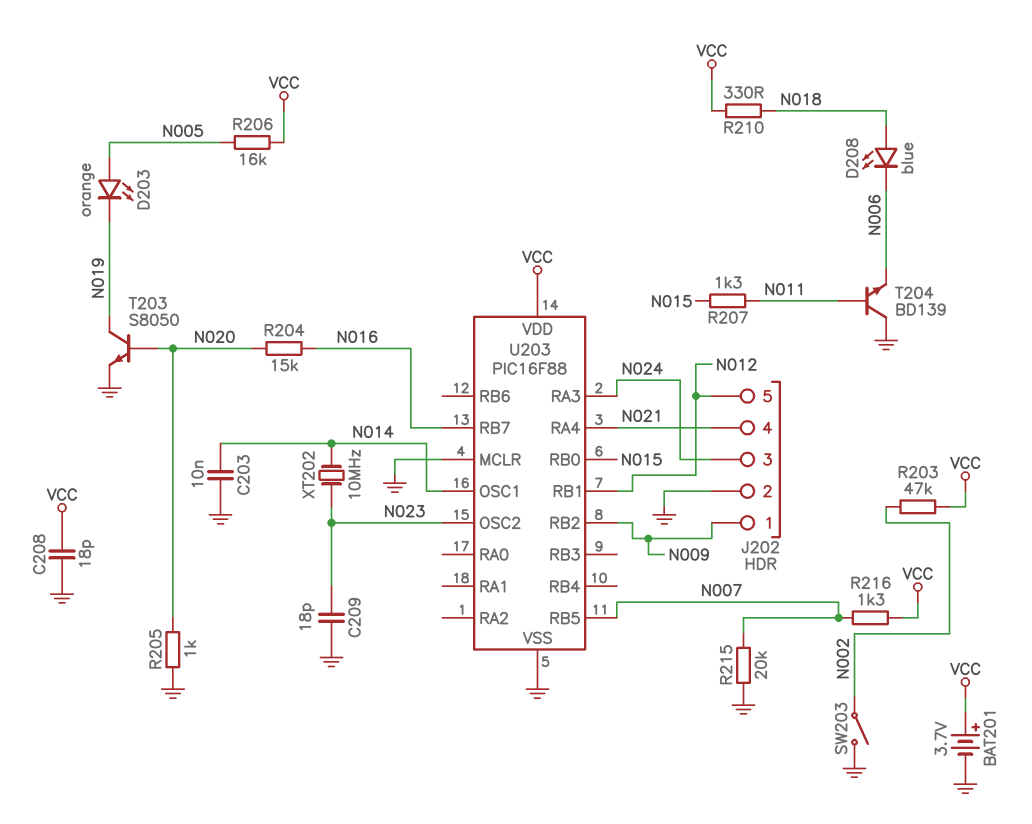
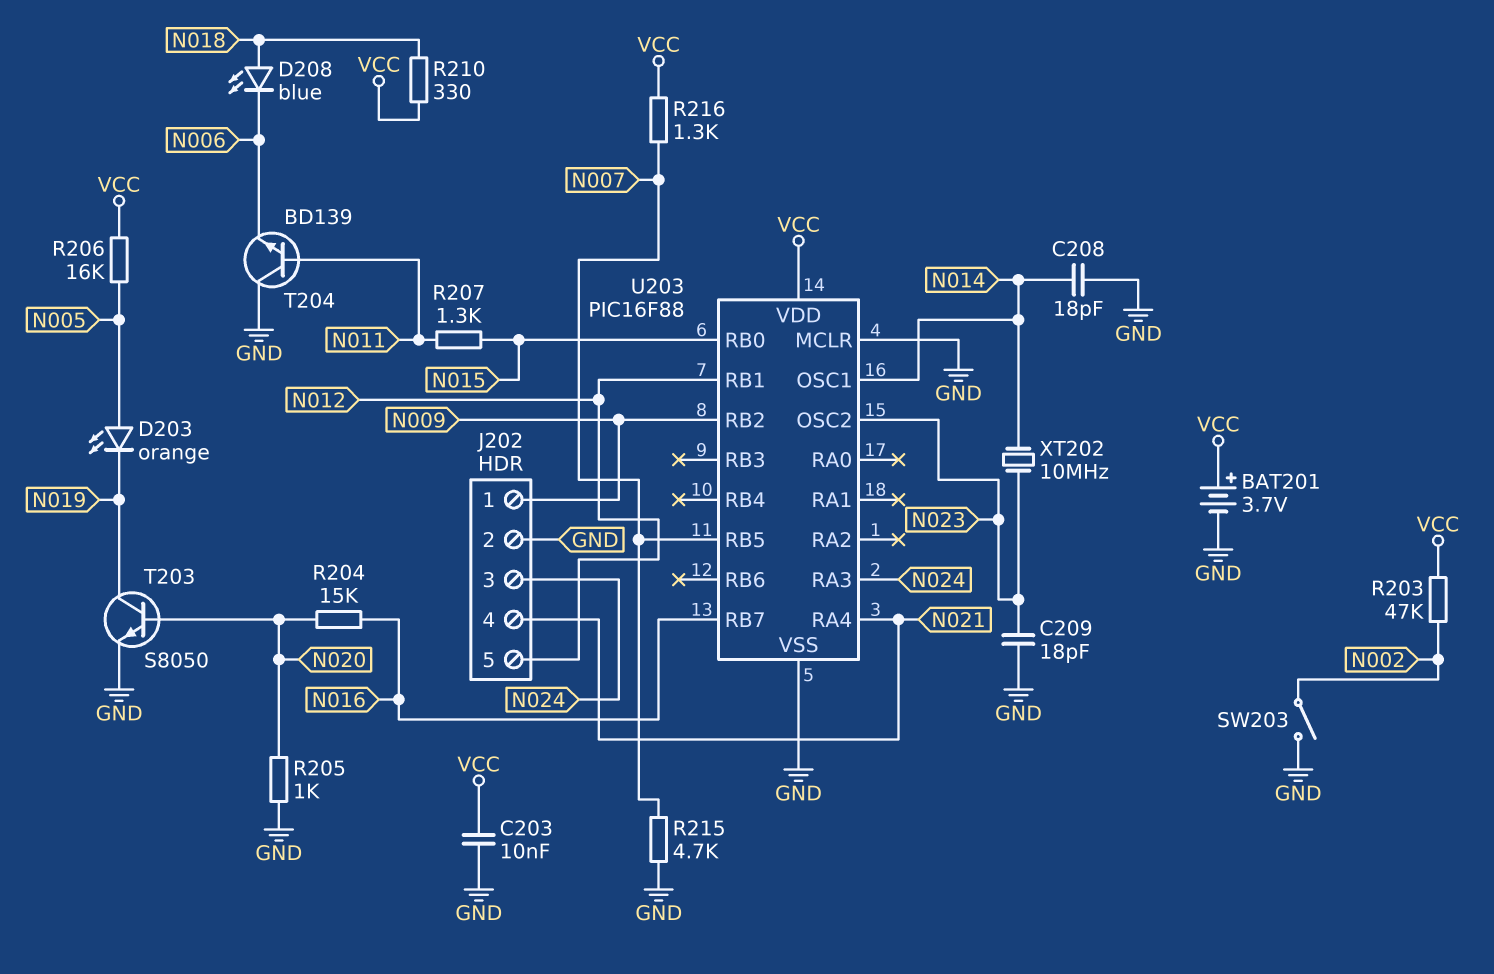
C203: 10nF (GND, N014) -> 10nF (GND, VCC)
C208: 18pF (GND, VCC) -> 18pF (GND, N014)
R215: 20k (GND, N007) -> 4.7k (GND, N007)

